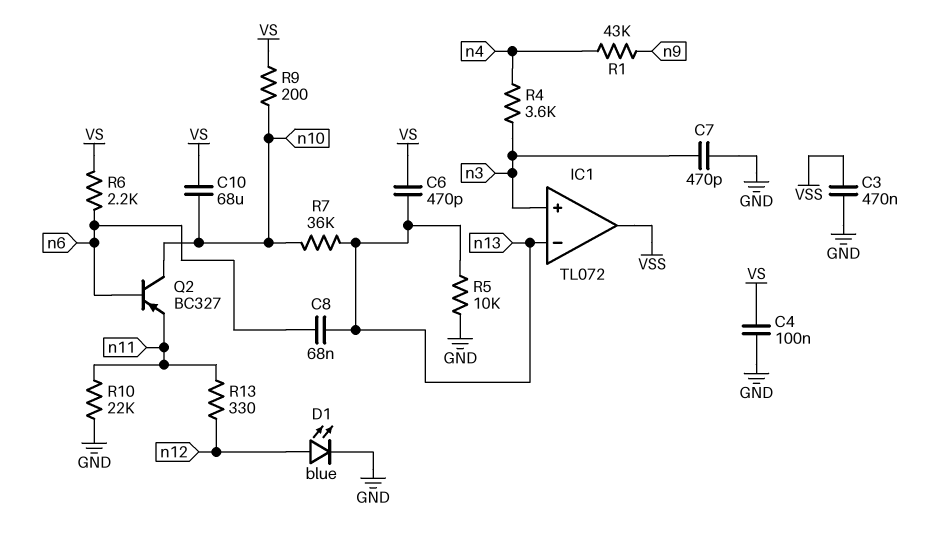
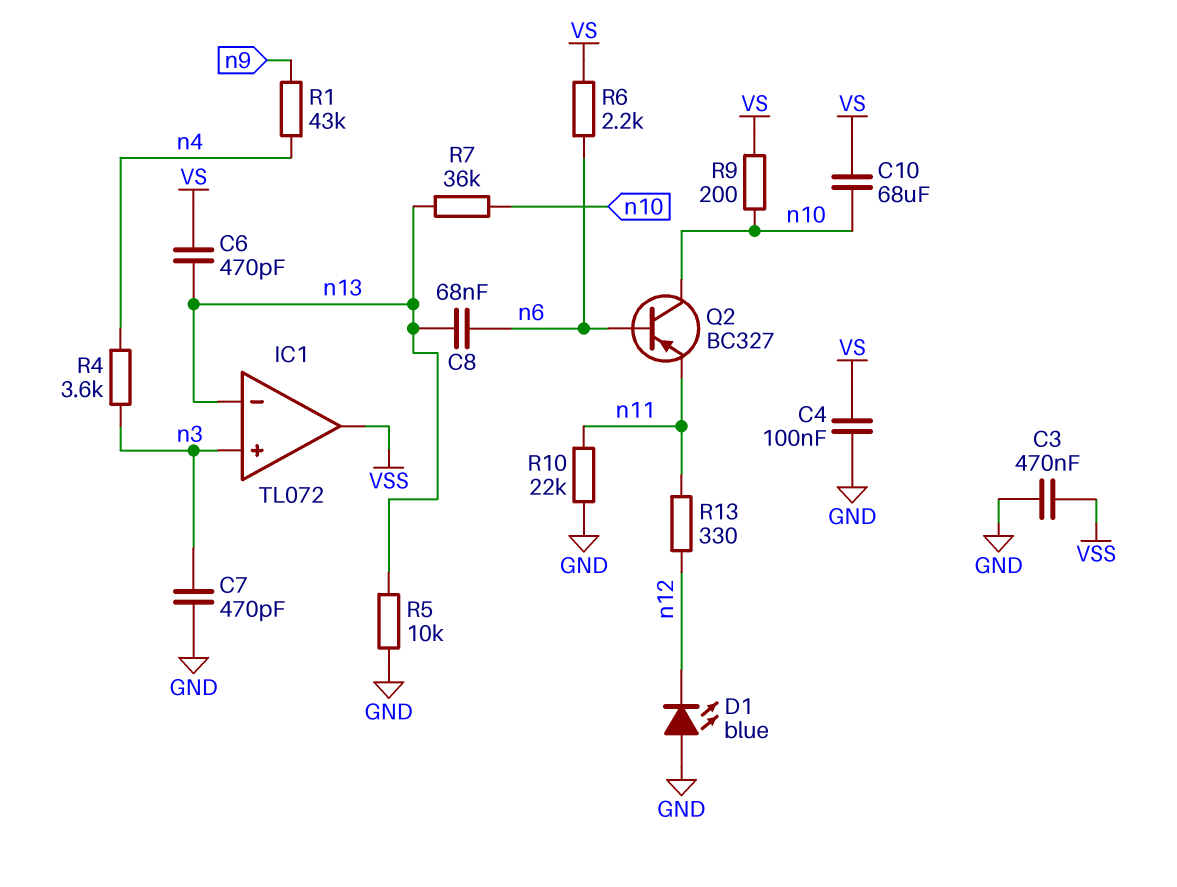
D1: LED blue (A n12, K GND) -> LED blue (A GND, K n12)

